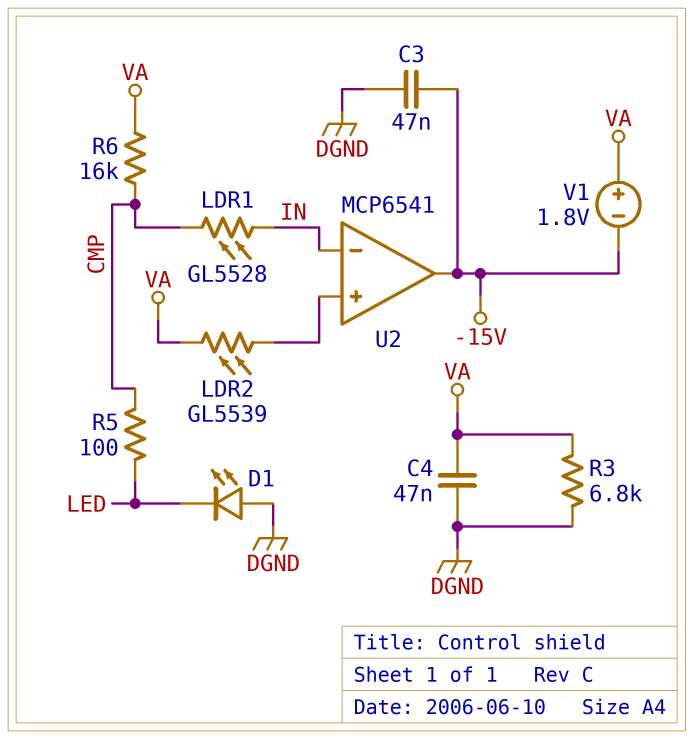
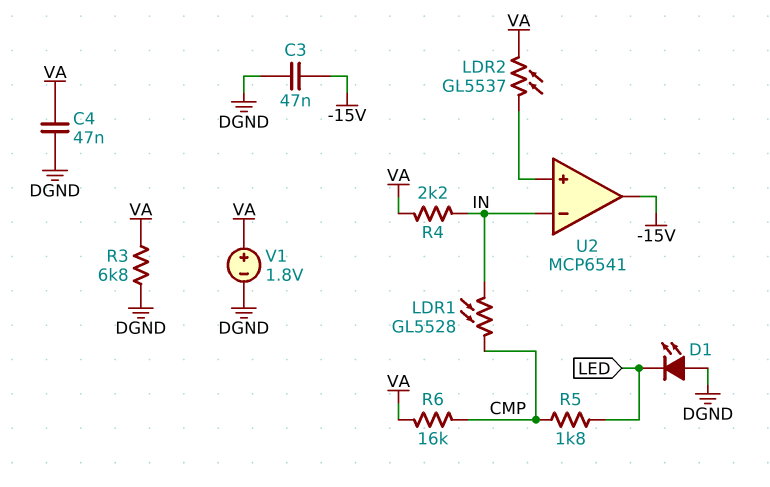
LDR2: GL5539 (U2/in+, VA) -> GL5537 (U2/in+, VA)
R4: none -> 2.2k (IN, VA)
R5: 100 (CMP, LED) -> 1.8k (CMP, LED)
V1: 1.8V (plus VA, minus -15V) -> 1.8V (plus VA, minus DGND)

